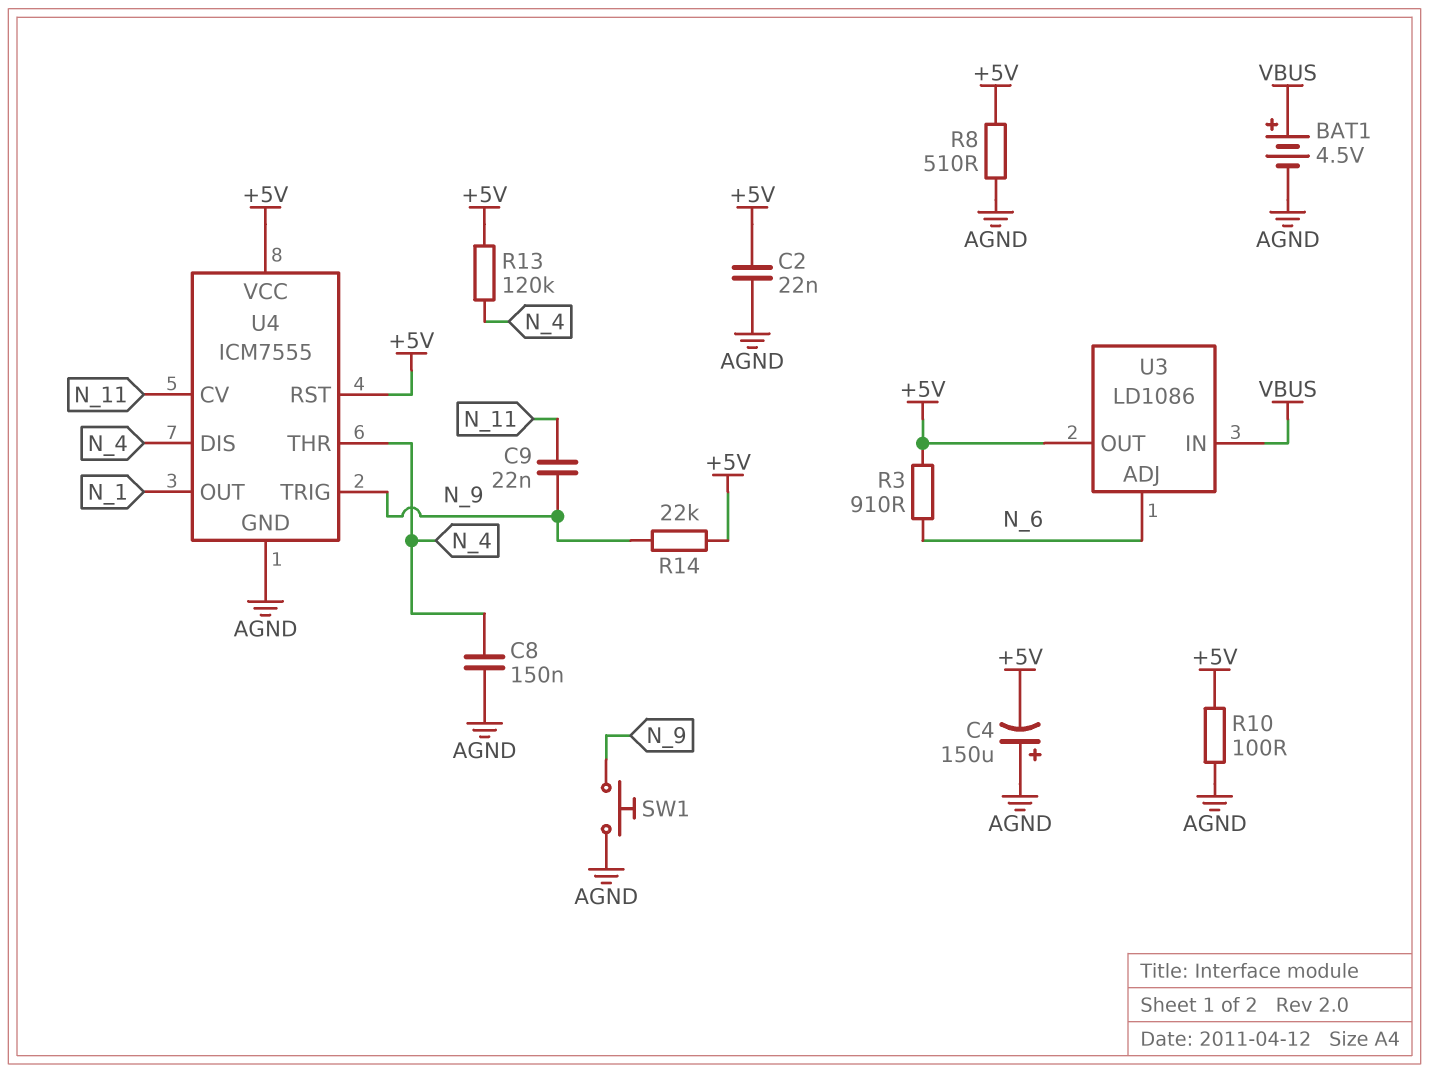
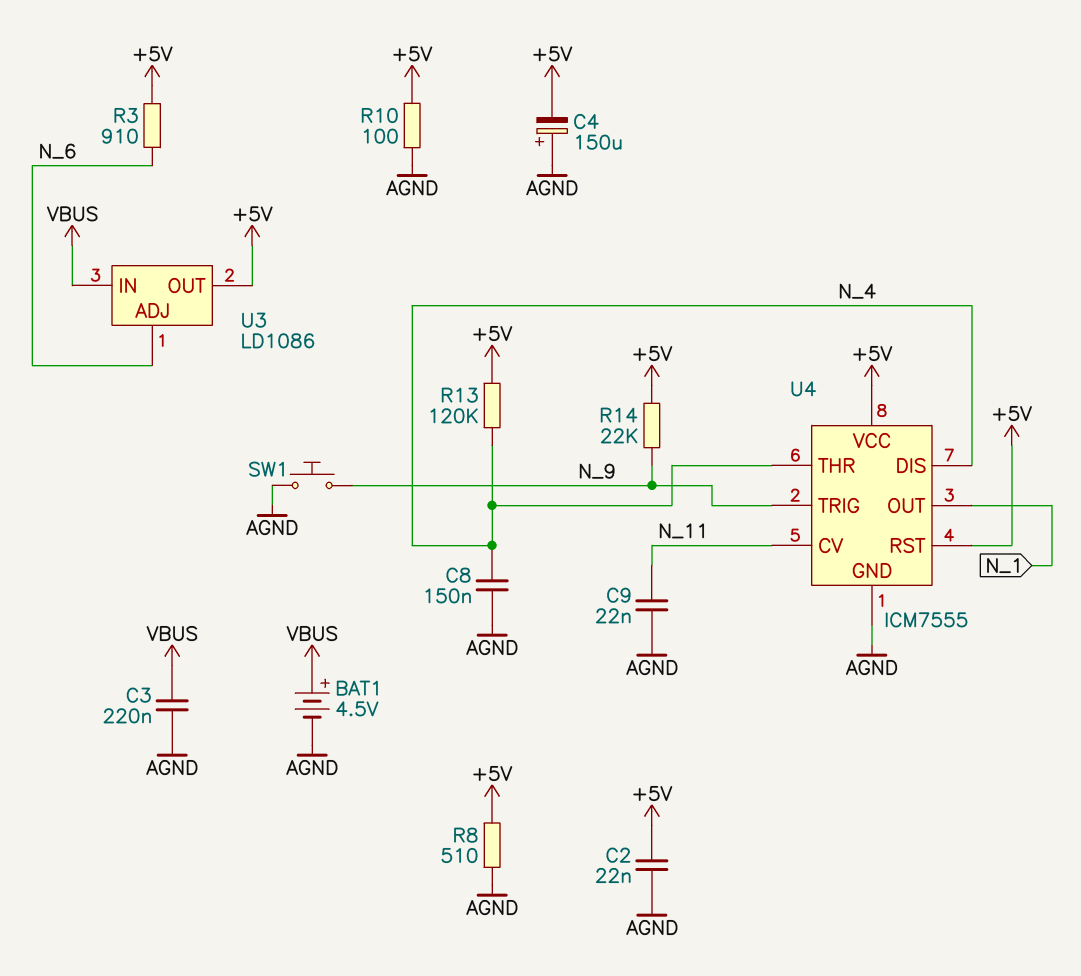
C3: none -> 220nF (AGND, VBUS)
C9: 22nF (N_9, N_11) -> 22nF (AGND, N_11)

